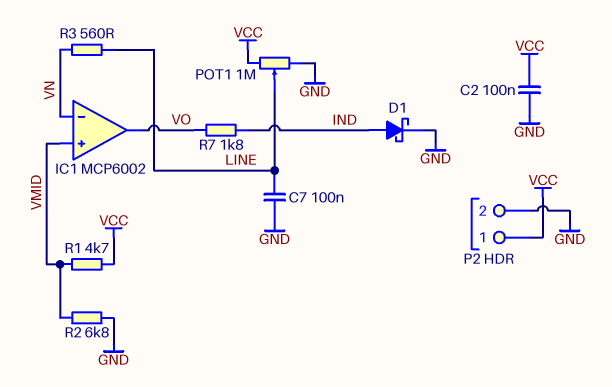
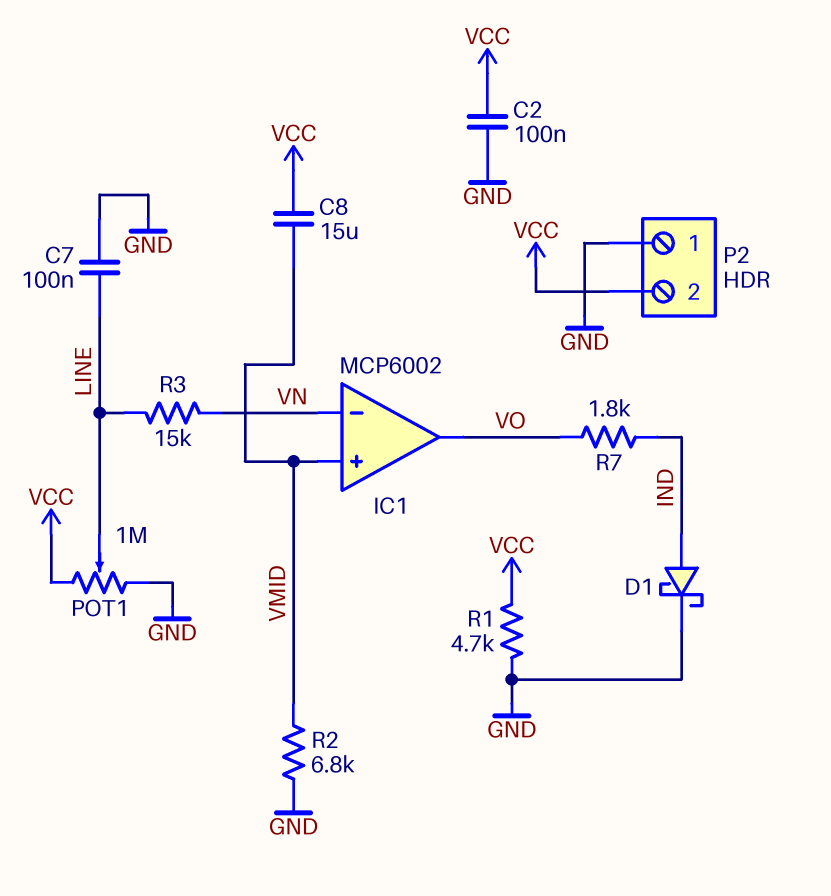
C8: none -> 15uF (VCC, VMID)
P2 pin 1: VCC -> GND
P2 pin 2: GND -> VCC
R1: 4.7k (VCC, VMID) -> 4.7k (GND, VCC)
R3: 560 (LINE, VN) -> 15k (LINE, VN)

